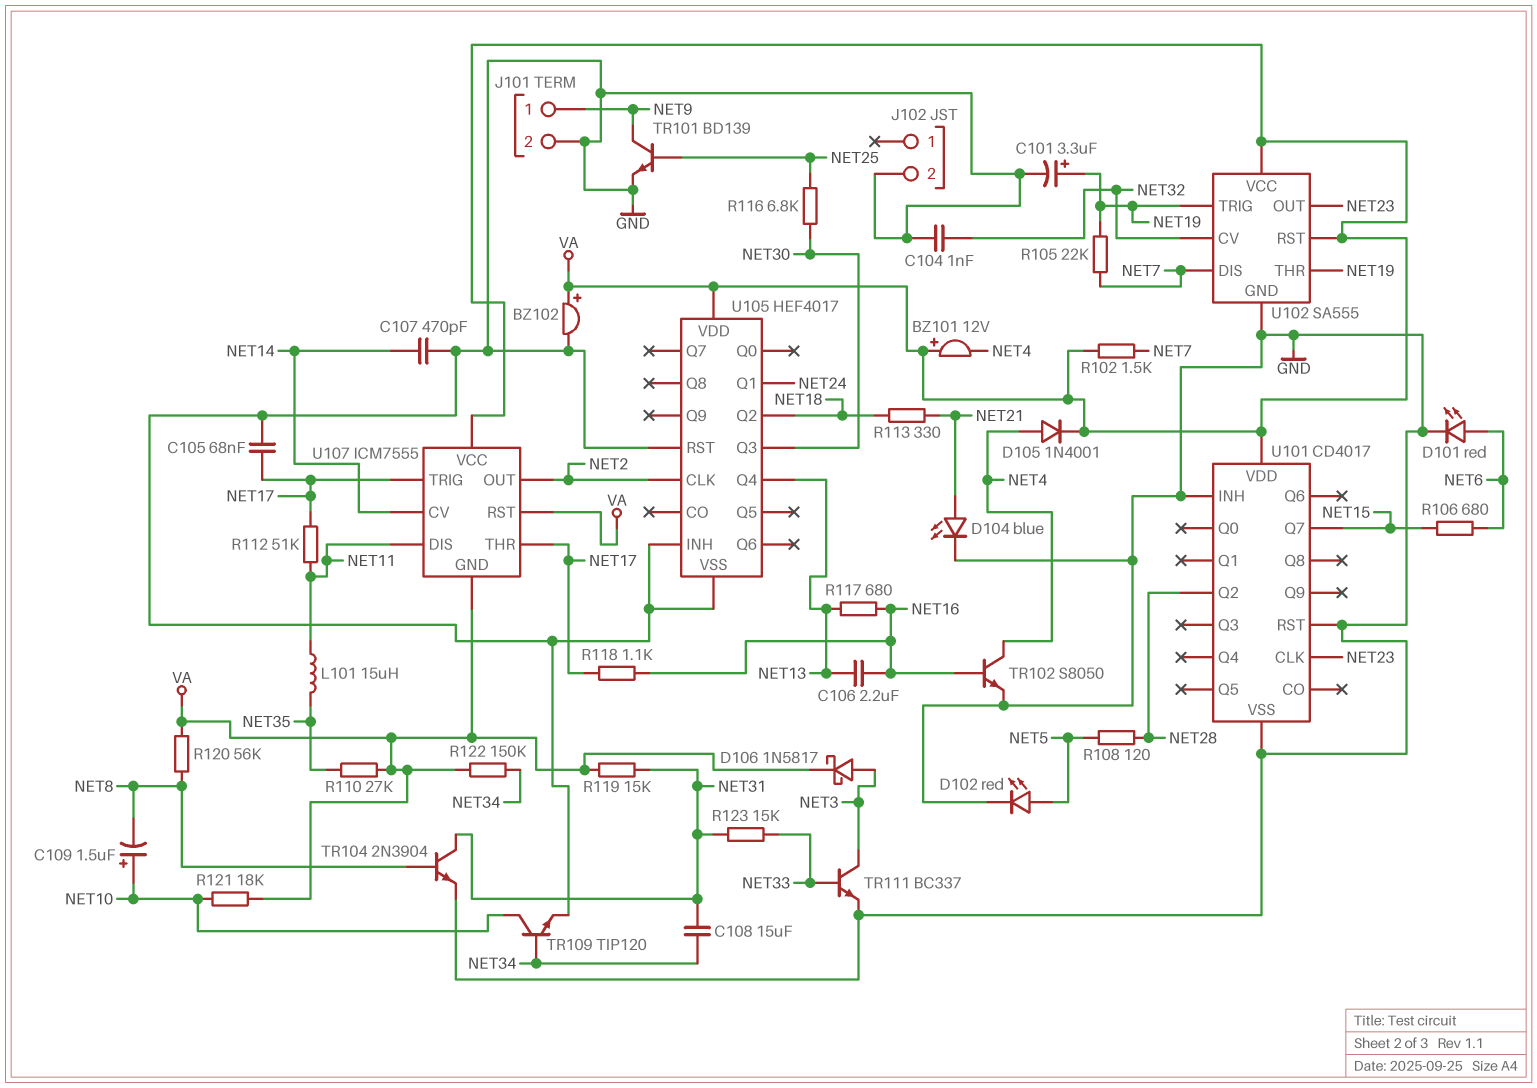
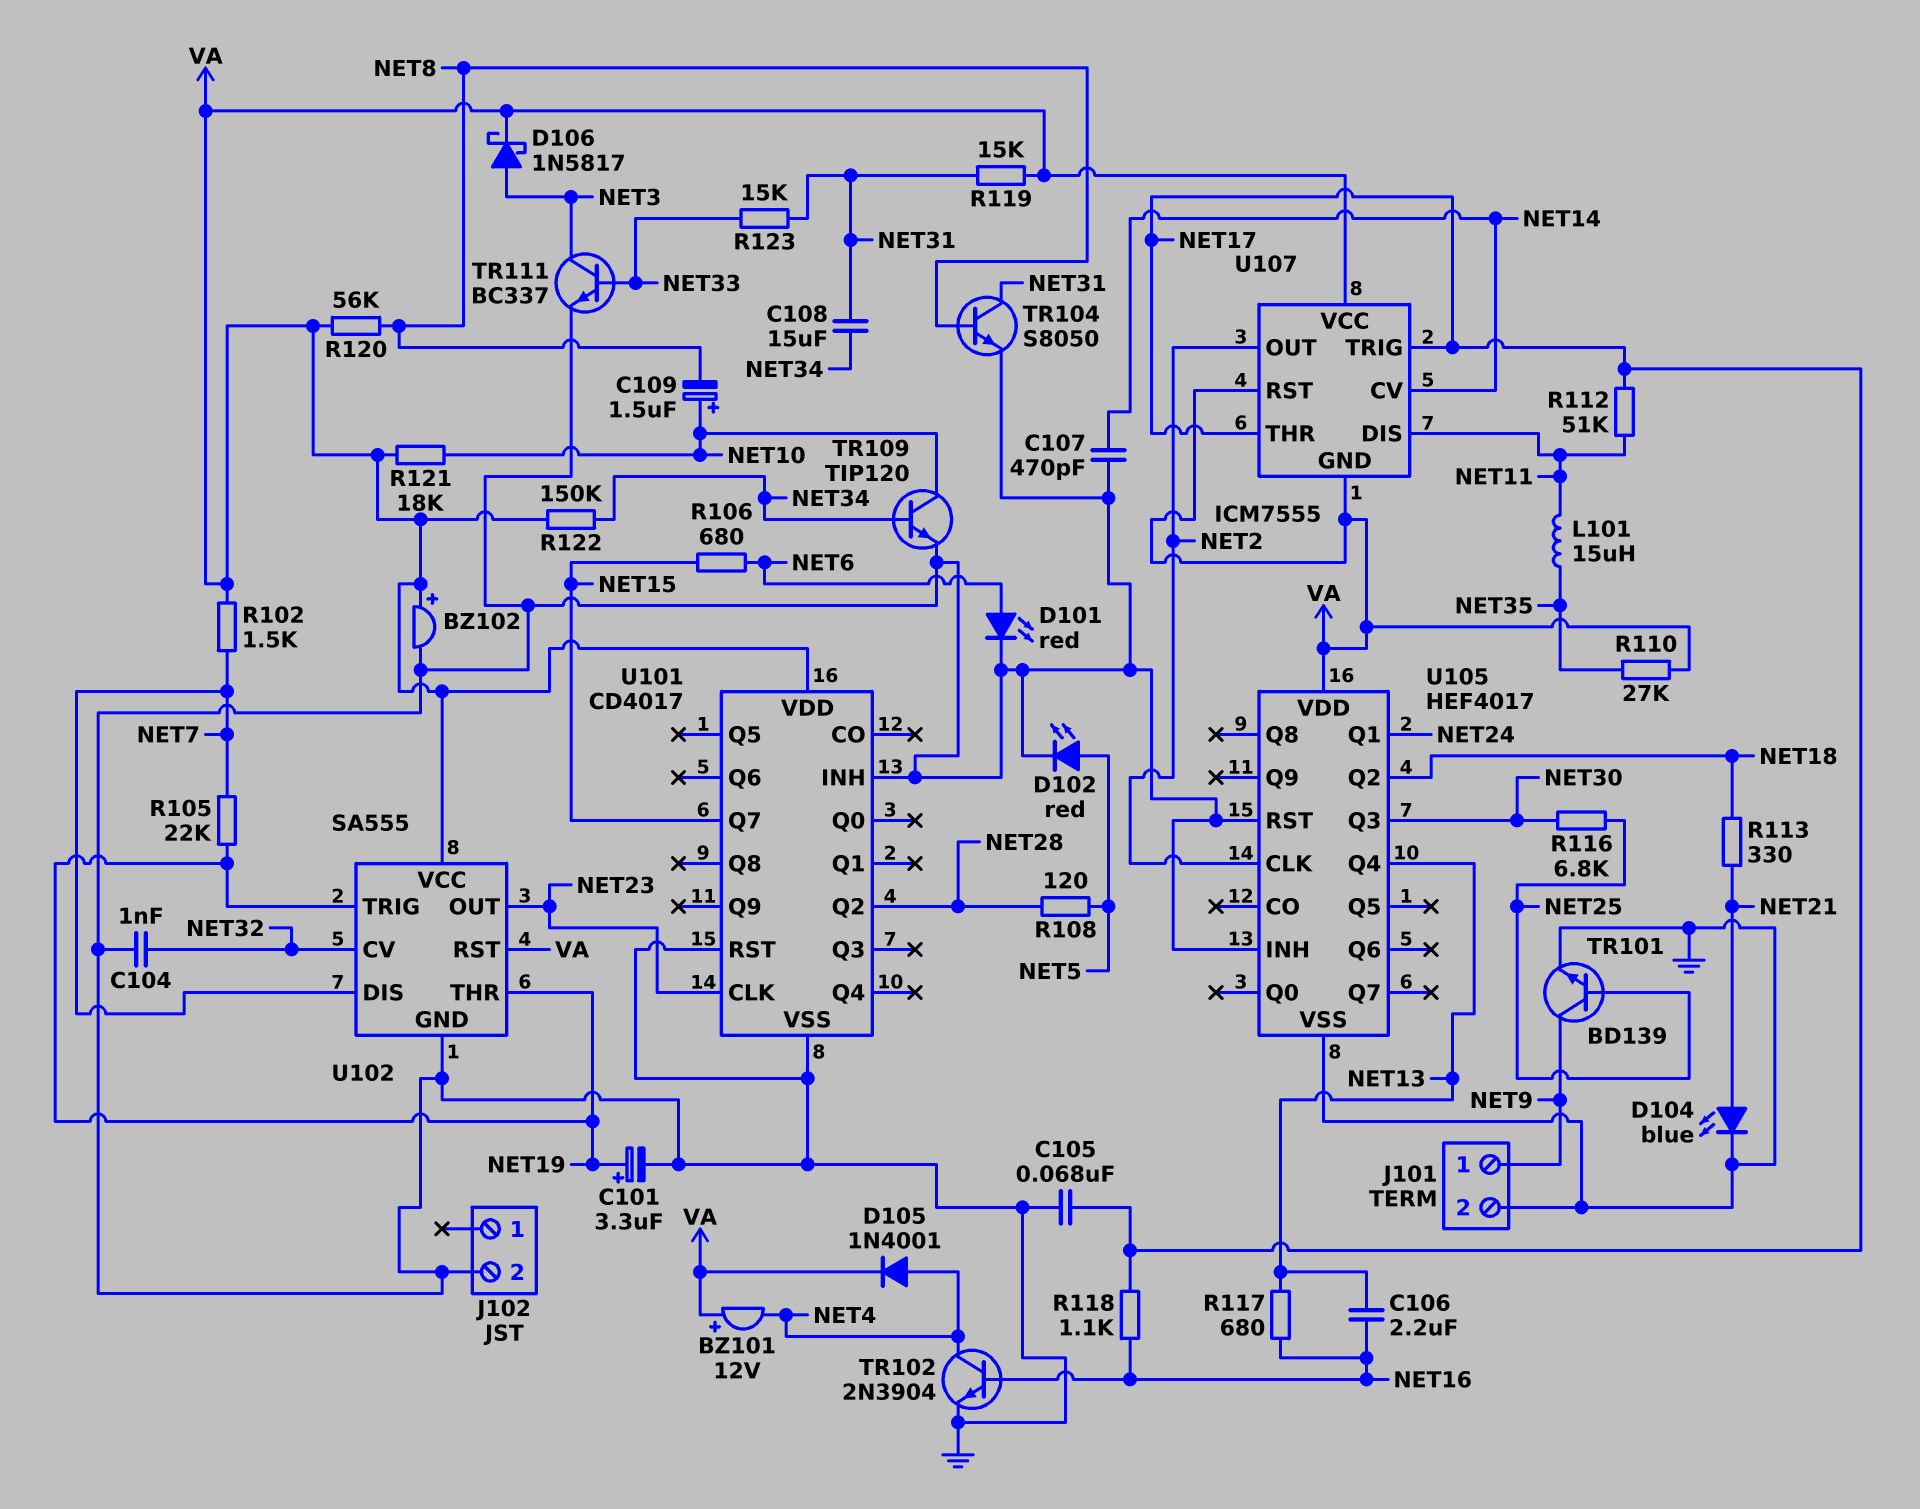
TR102: NPN S8050 (B NET16, C NET4, E GND) -> NPN 2N3904 (B NET16, C NET4, E GND)
TR104: NPN 2N3904 (B NET8, C NET31, E GND) -> NPN S8050 (B NET8, C NET31, E GND)

